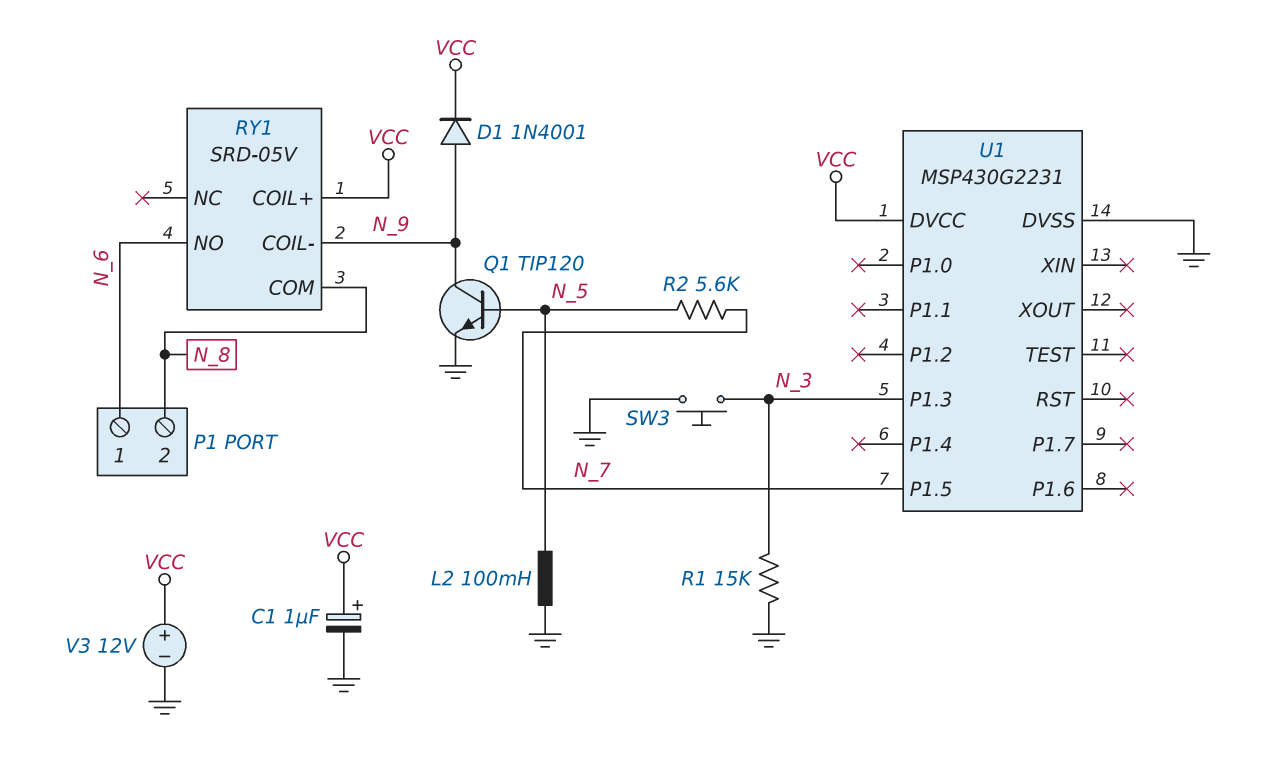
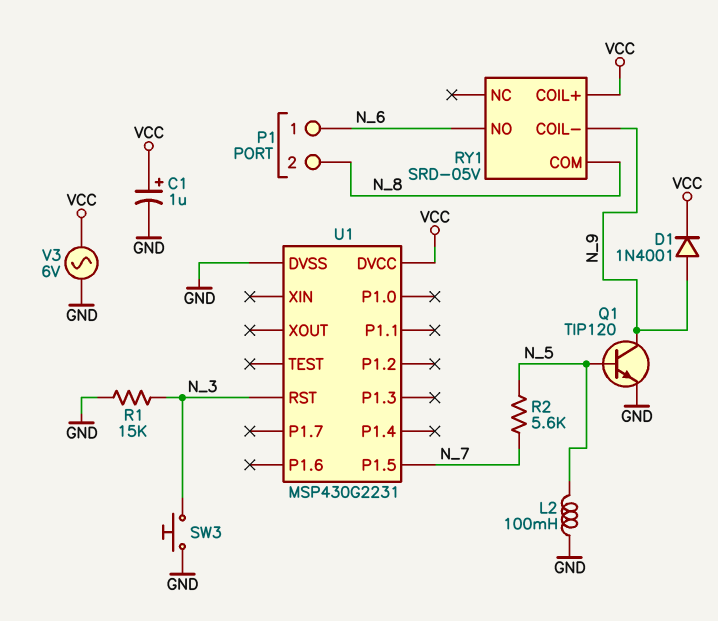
U1 pin P1.3: N_3 -> none
U1 pin RST: none -> N_3
V3: 12V (plus VCC, minus GND) -> AC 6V (GND, VCC)

